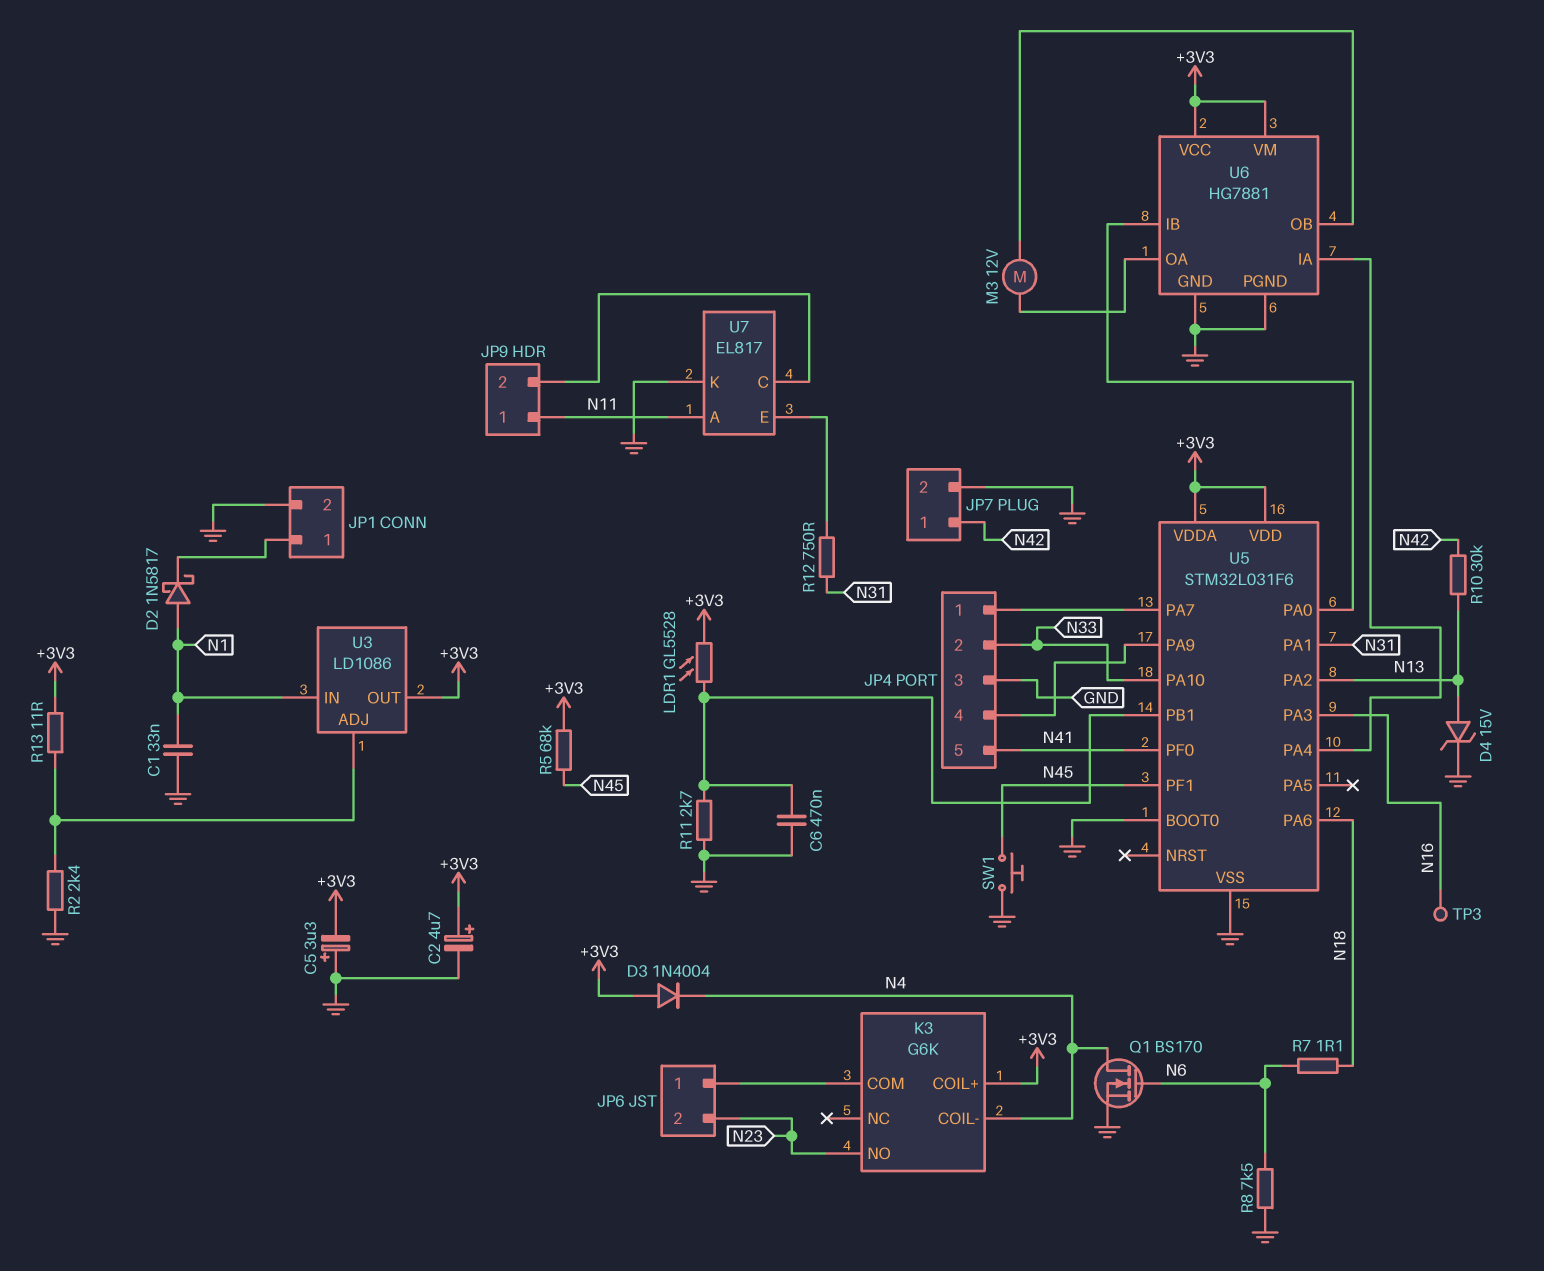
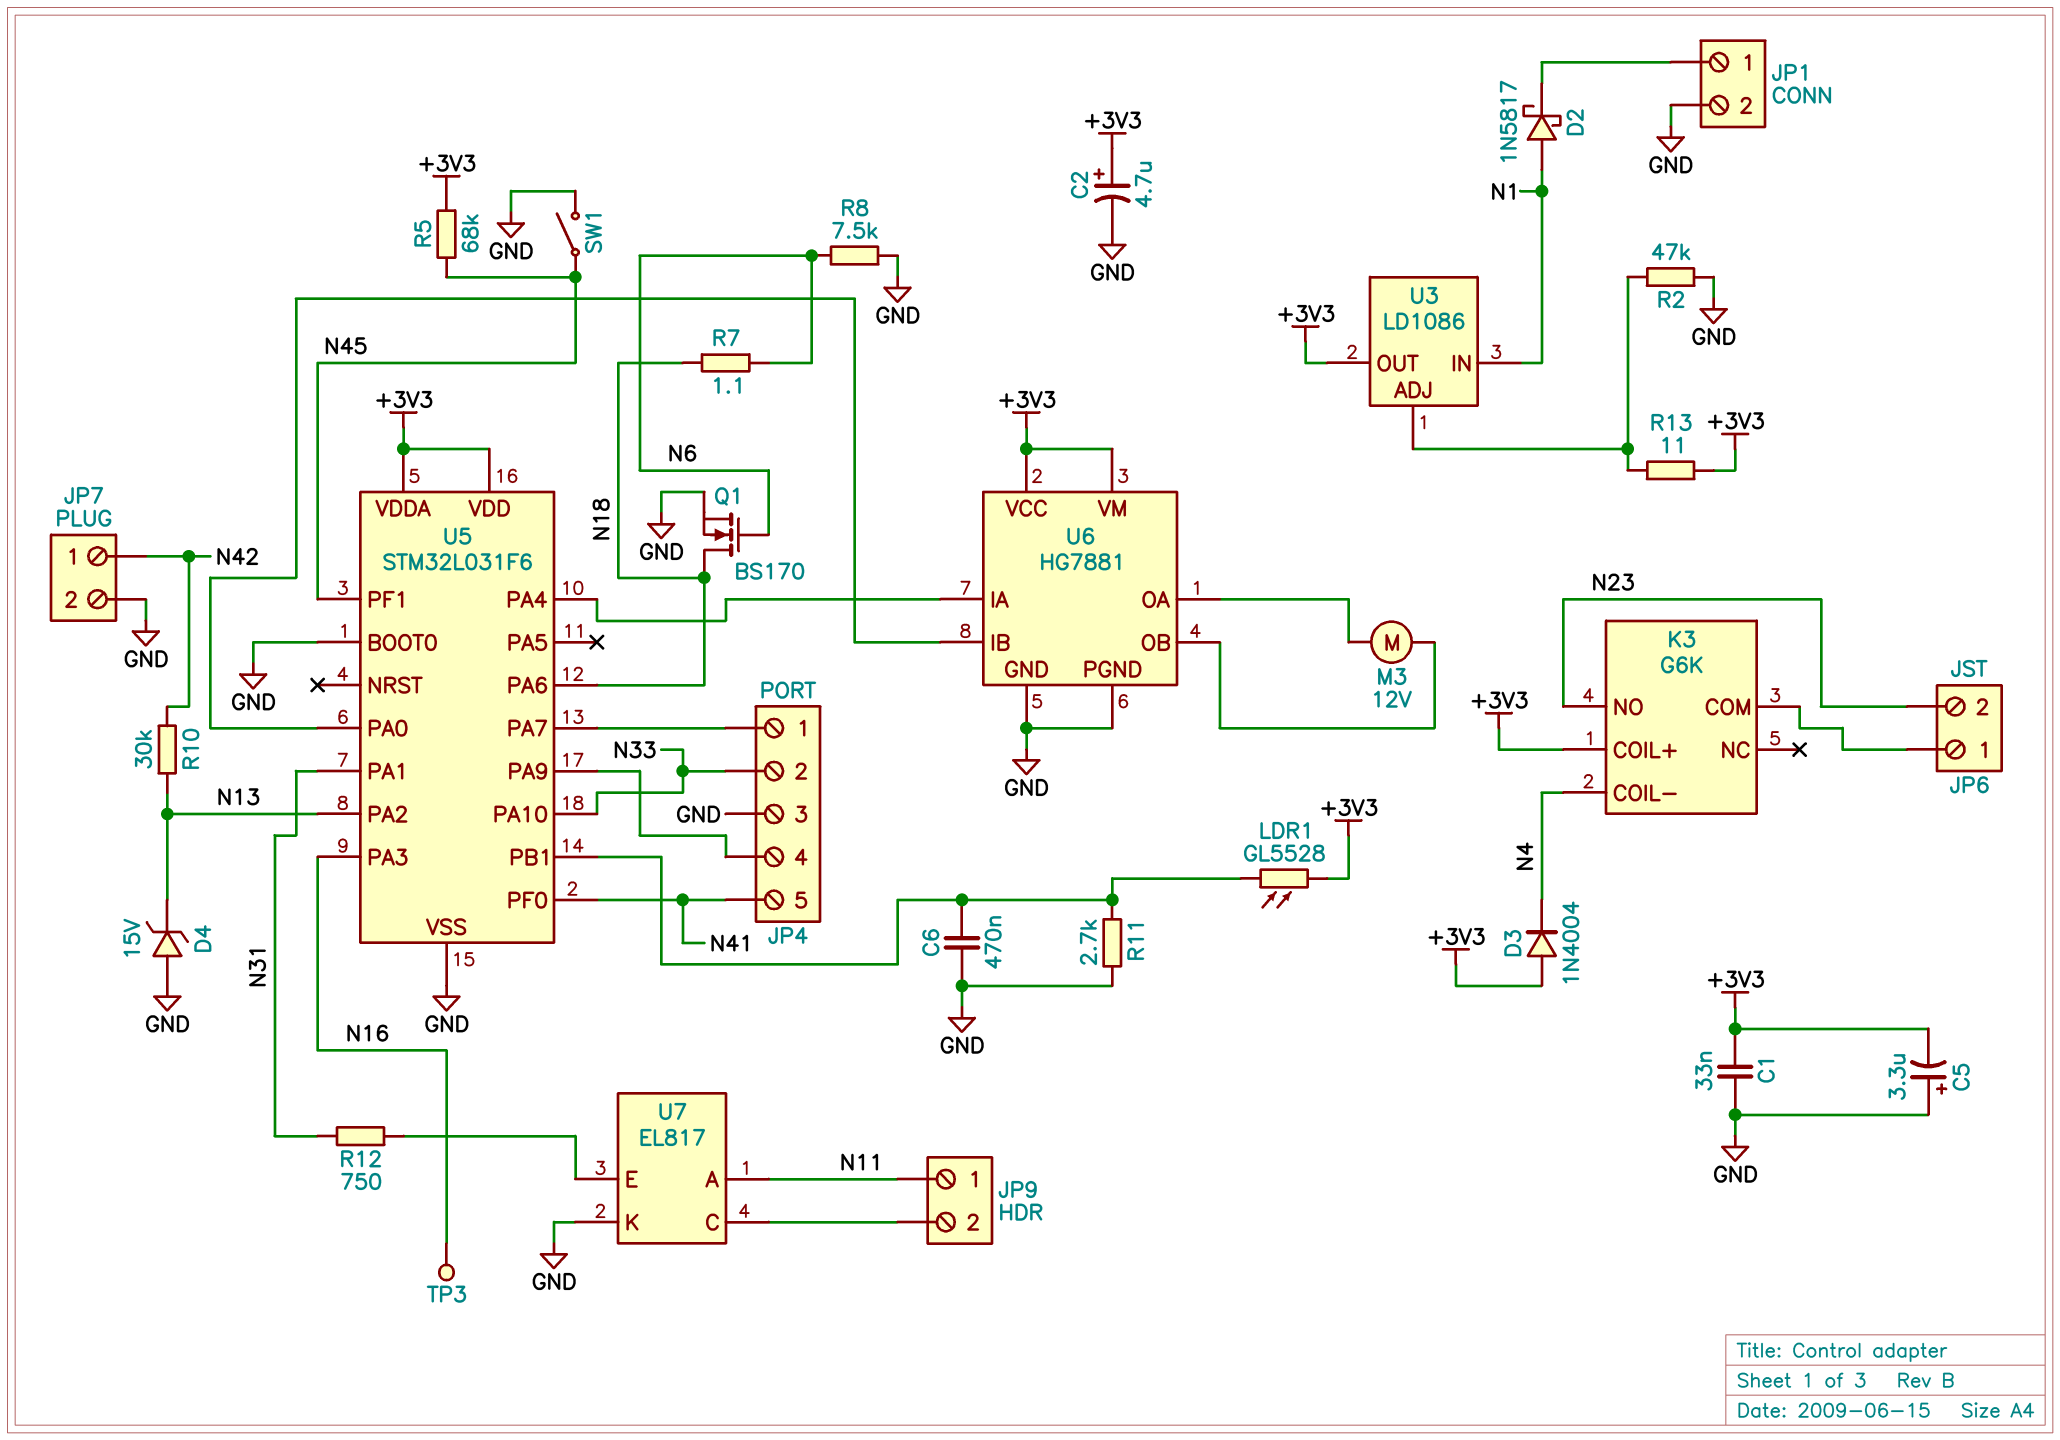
C1: 33nF (GND, N1) -> 33nF (+3V3, GND)
D4: zener 15V (A N13, K GND) -> zener 15V (A GND, K N13)
Q1: NMOS BS170 (G N6, D N4, S GND) -> NMOS BS170 (G N6, D N18, S GND)
R2: 2.4k (GND, U3/ADJ) -> 47k (GND, U3/ADJ)
SW1: button (GND, N45) -> switch (GND, N45)

